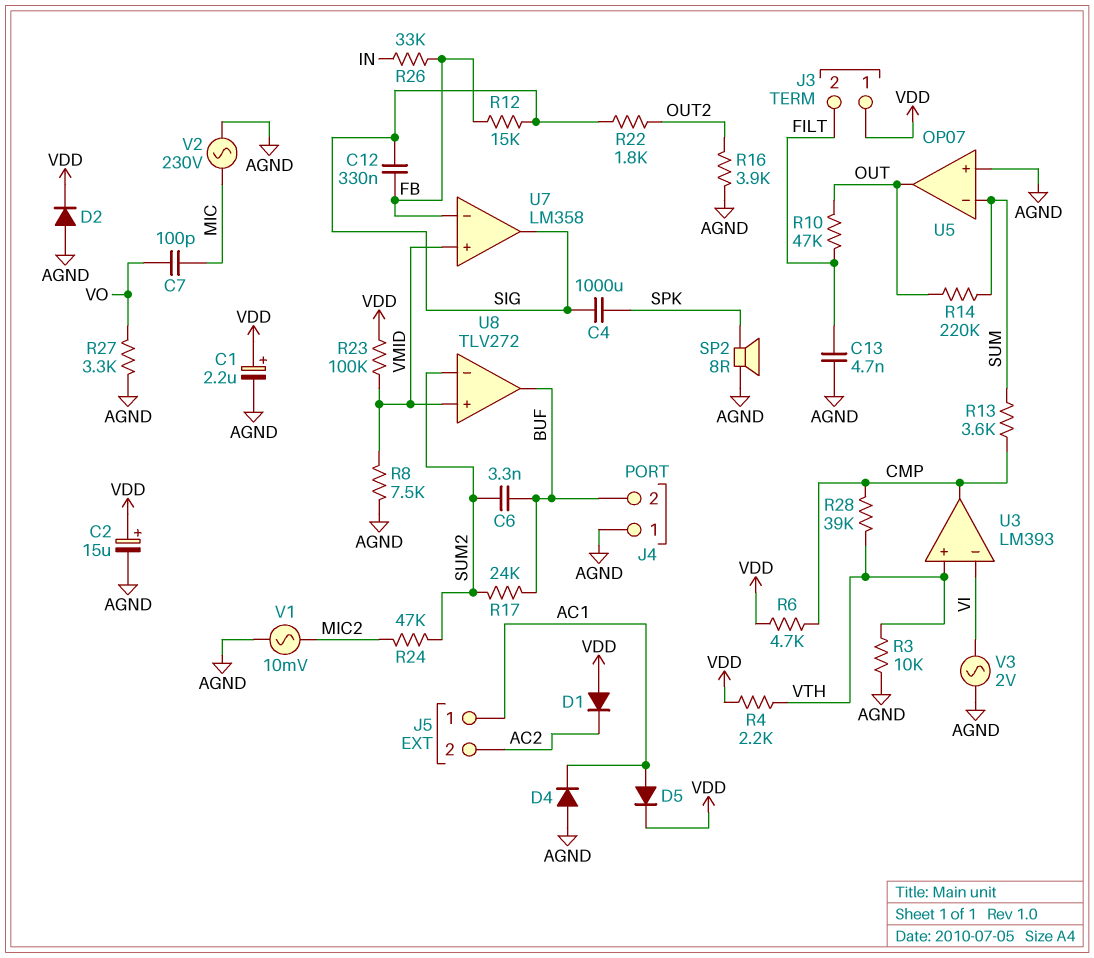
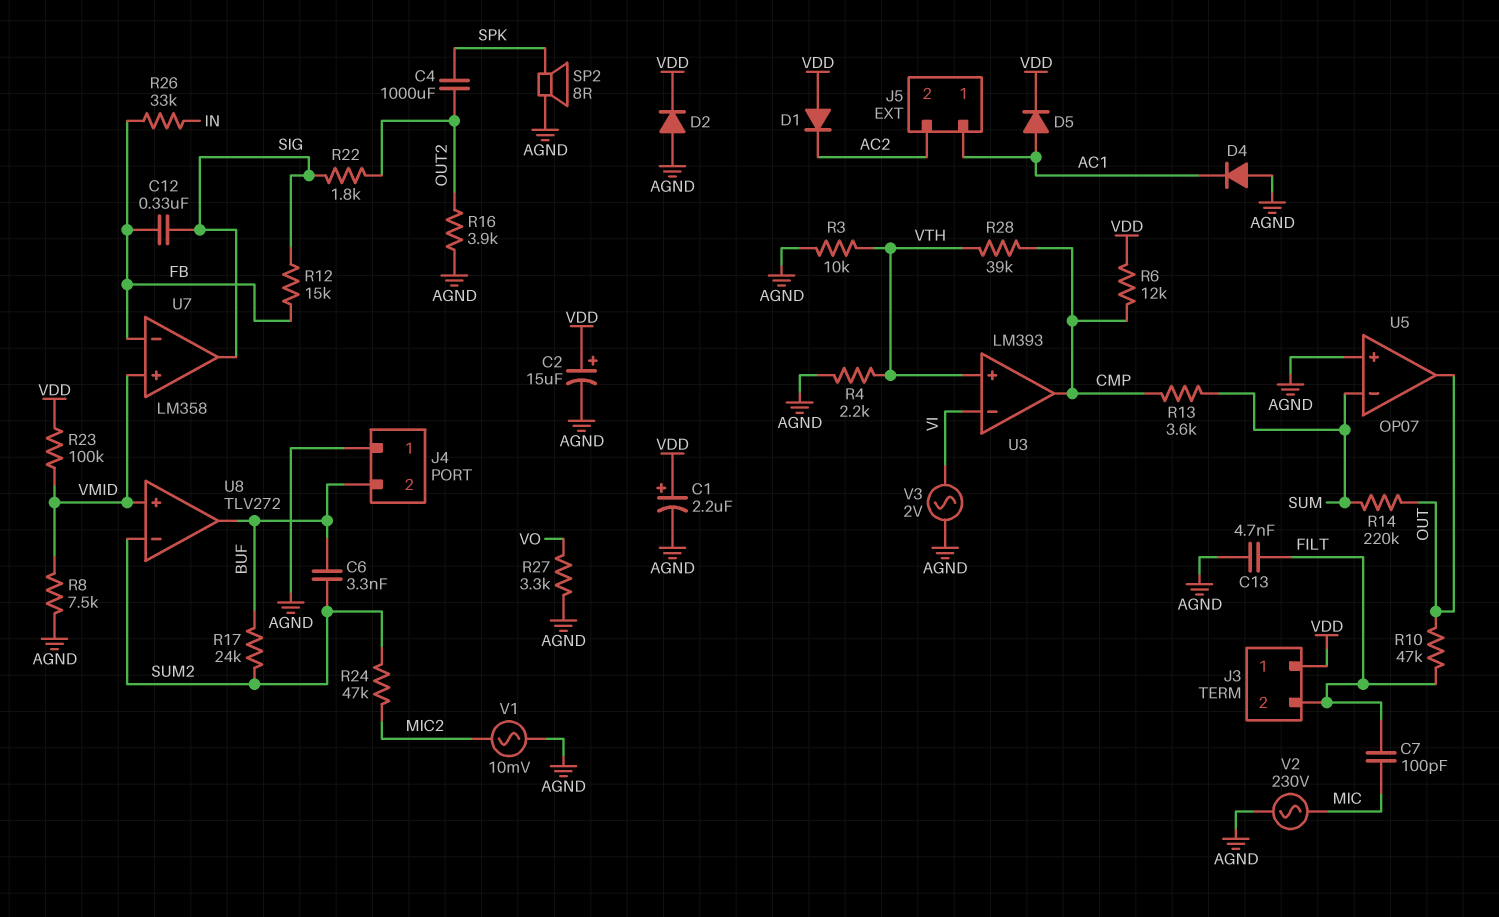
C4: 1000uF (SIG, SPK) -> 1000uF (OUT2, SPK)
C7: 100pF (MIC, VO) -> 100pF (FILT, MIC)
R4: 2.2k (VDD, VTH) -> 2.2k (AGND, VTH)
R6: 4.7k (CMP, VDD) -> 12k (CMP, VDD)

